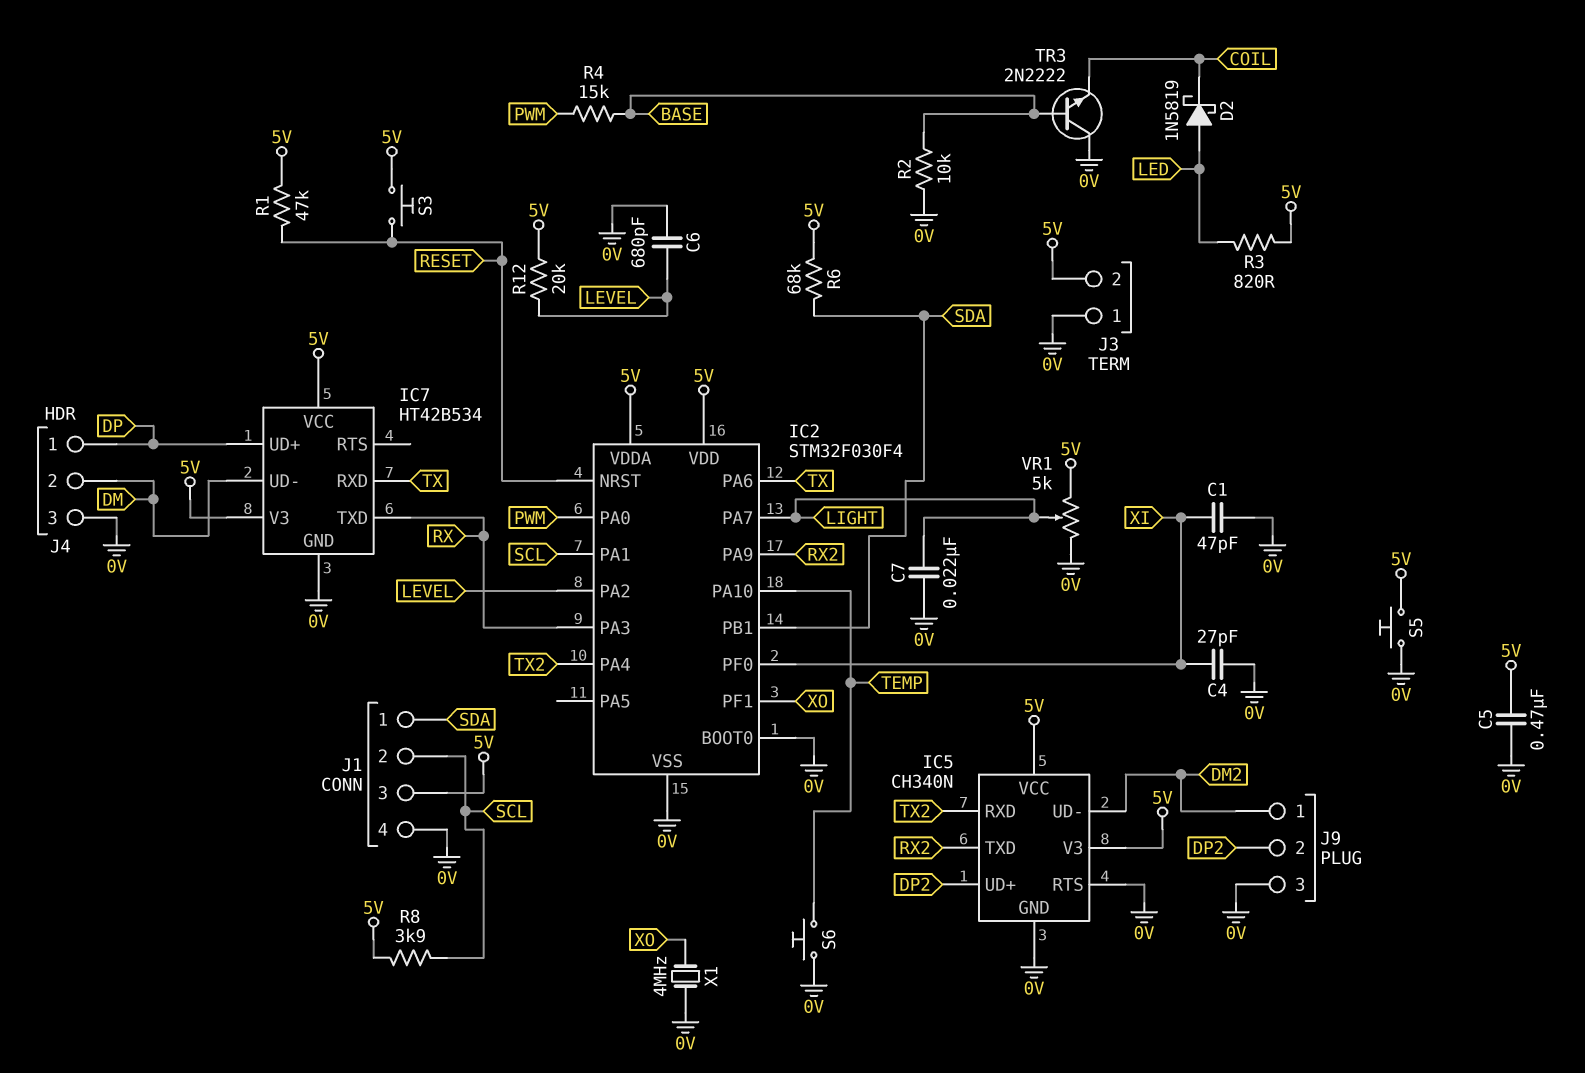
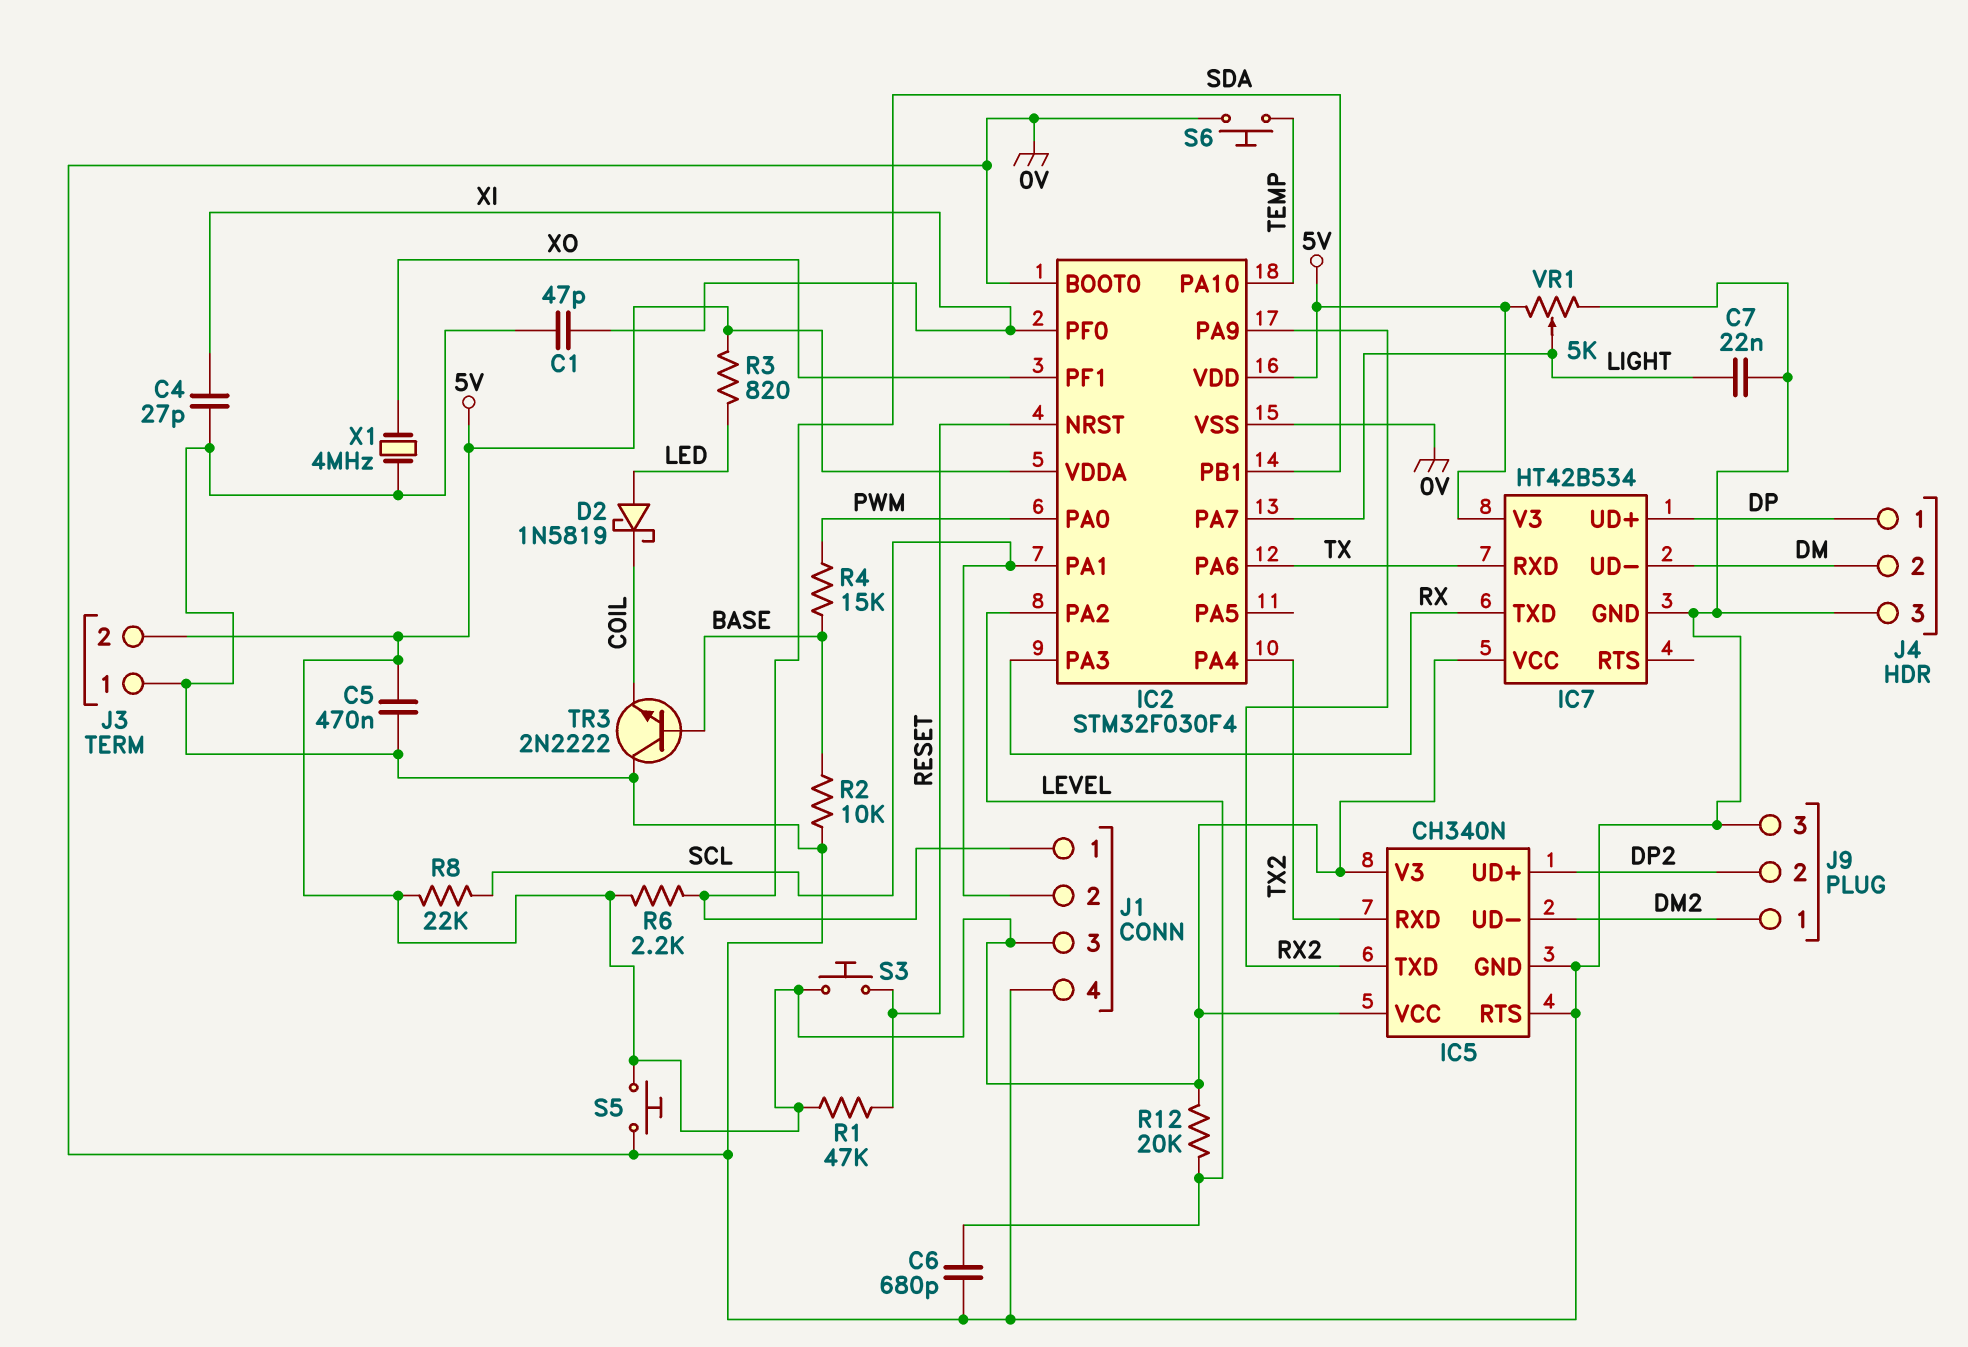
R6: 68k (5V, SDA) -> 2.2k (5V, SDA)
R8: 3.9k (5V, SCL) -> 22k (5V, SCL)

